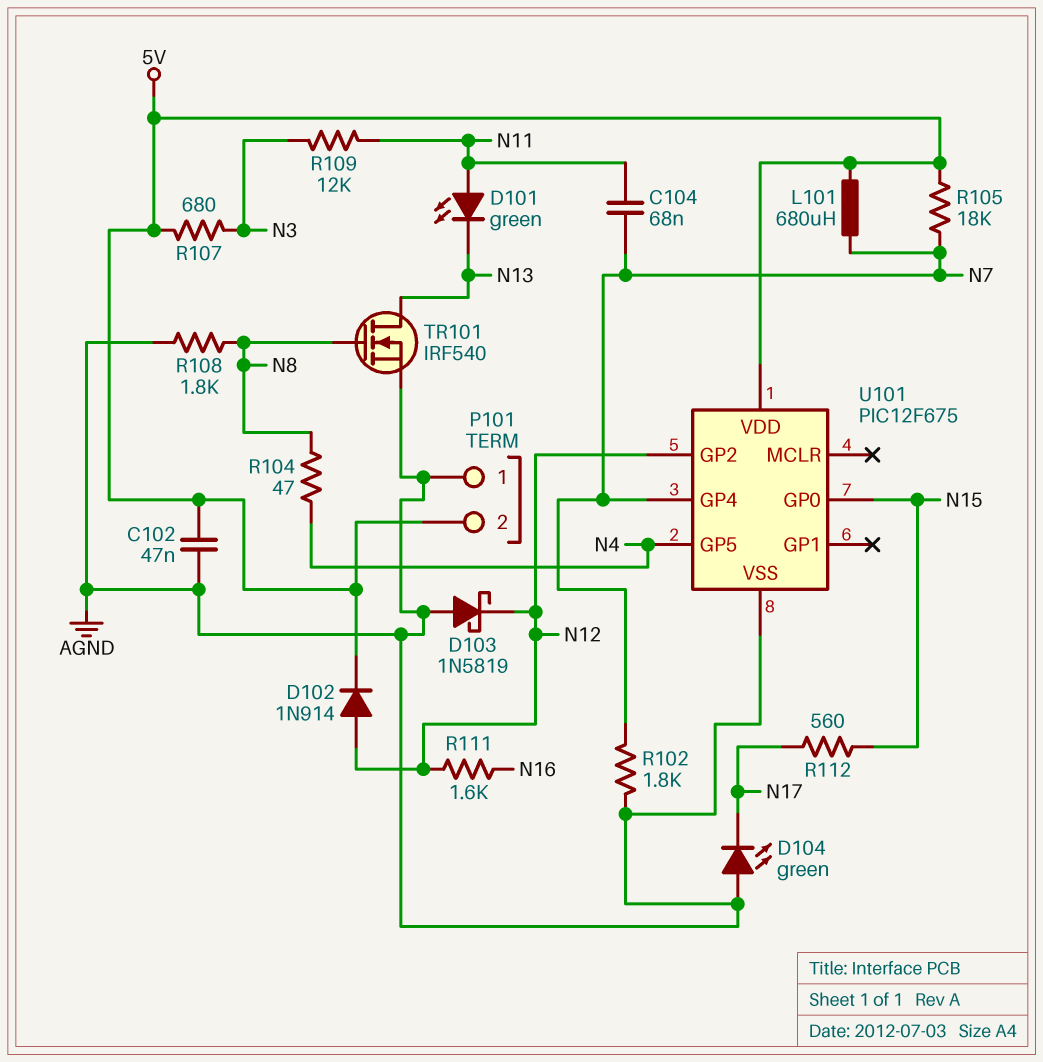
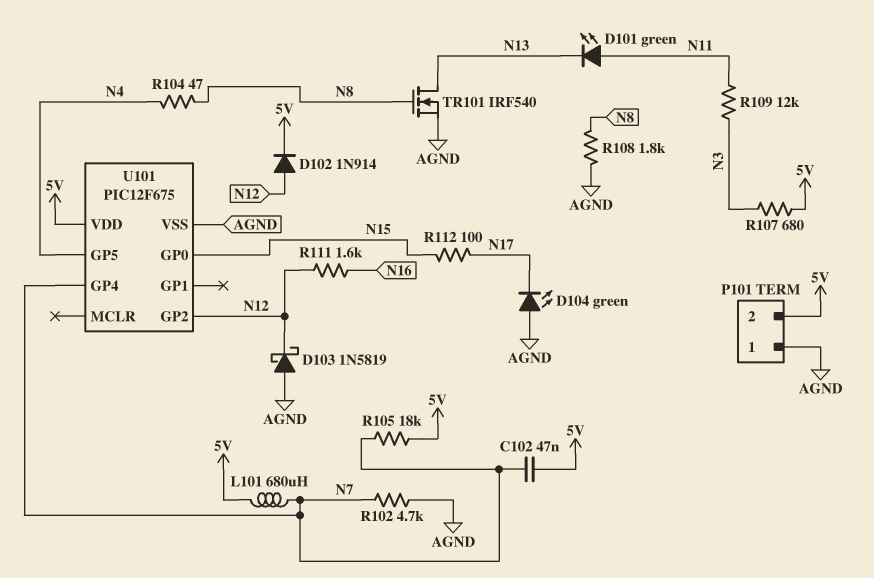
C102: 47nF (5V, AGND) -> 47nF (5V, N7)
C104: 68nF (N7, N11) -> none
R102: 1.8k (AGND, N7) -> 4.7k (AGND, N7)
R112: 560 (N15, N17) -> 100 (N15, N17)

